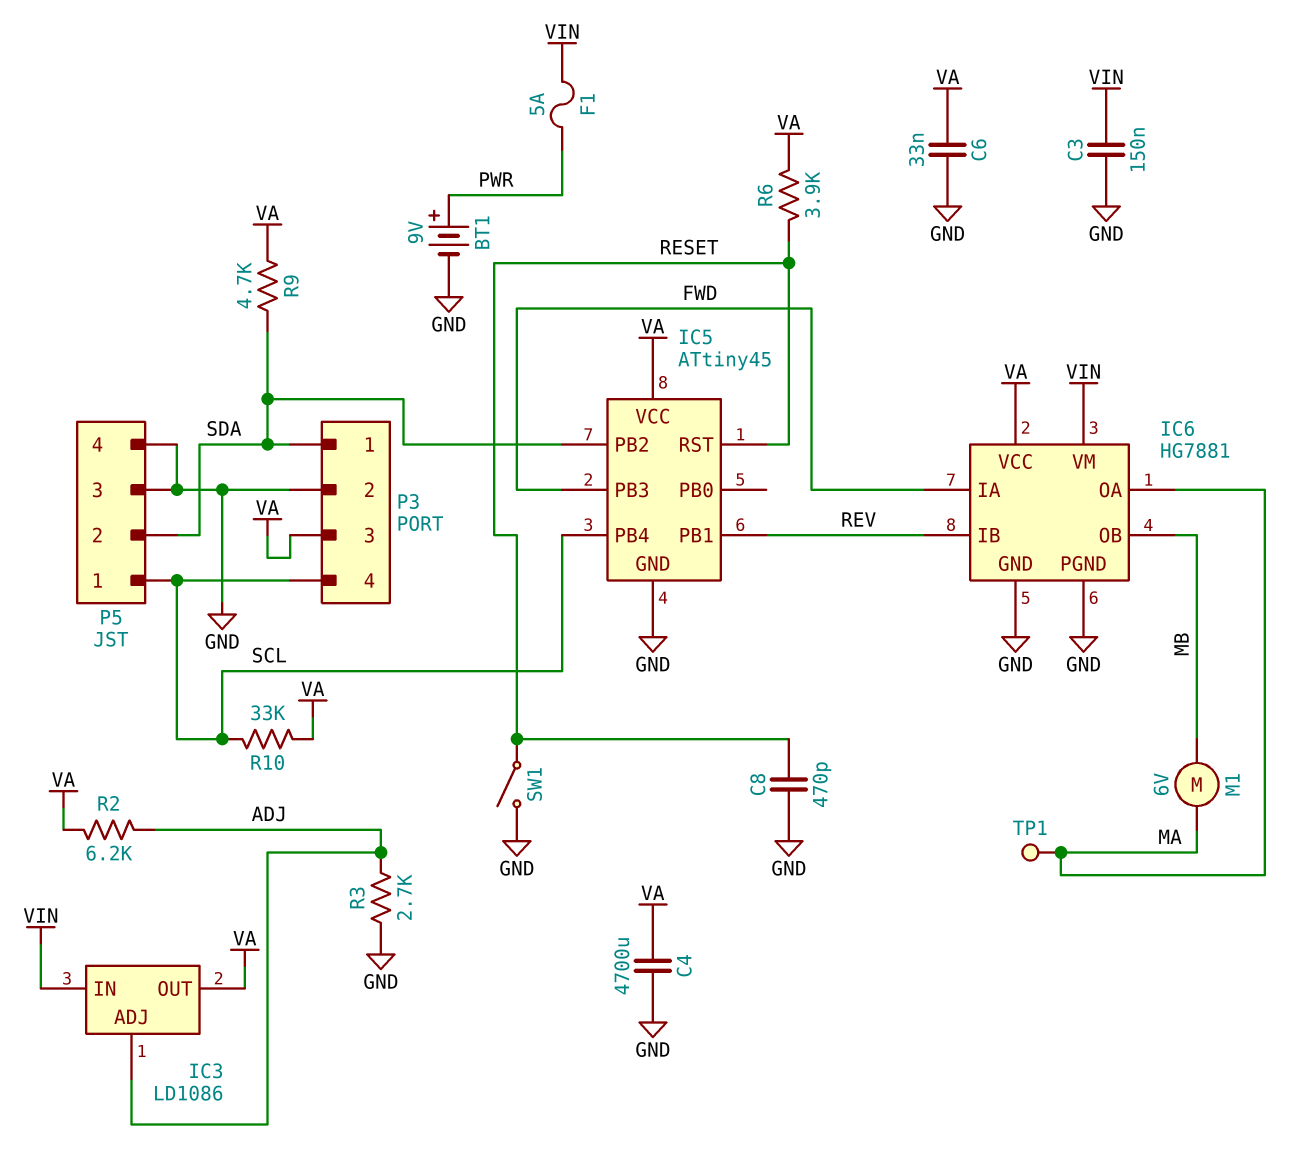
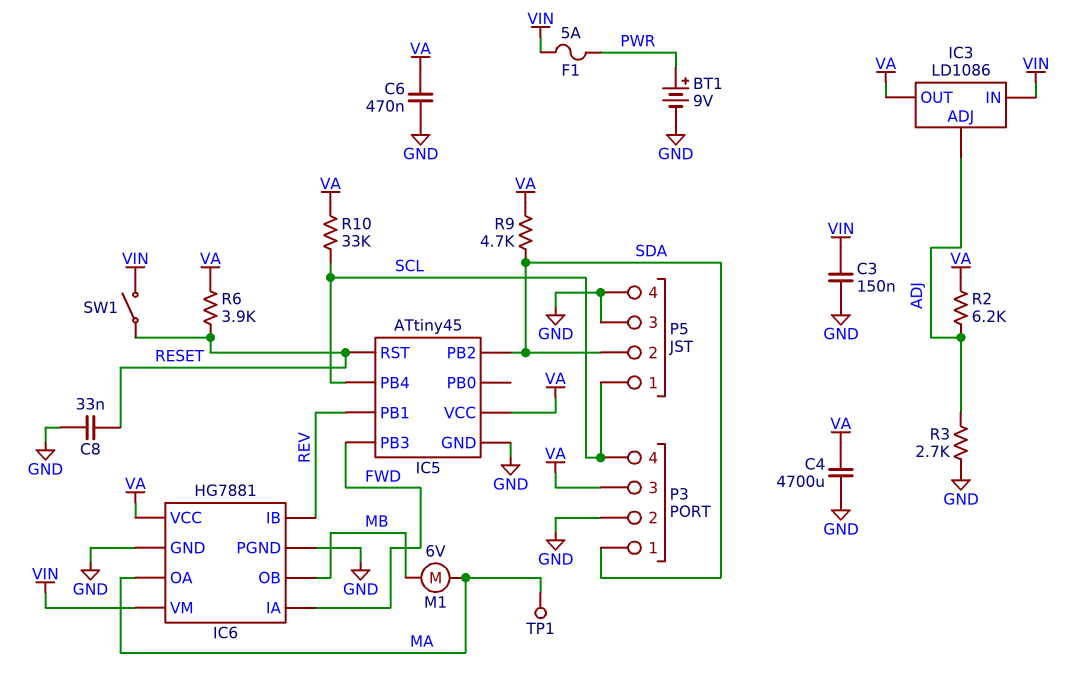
C6: 33nF (GND, VA) -> 470nF (GND, VA)
C8: 470pF (GND, RESET) -> 33nF (GND, RESET)
SW1: switch (GND, RESET) -> switch (RESET, VIN)

